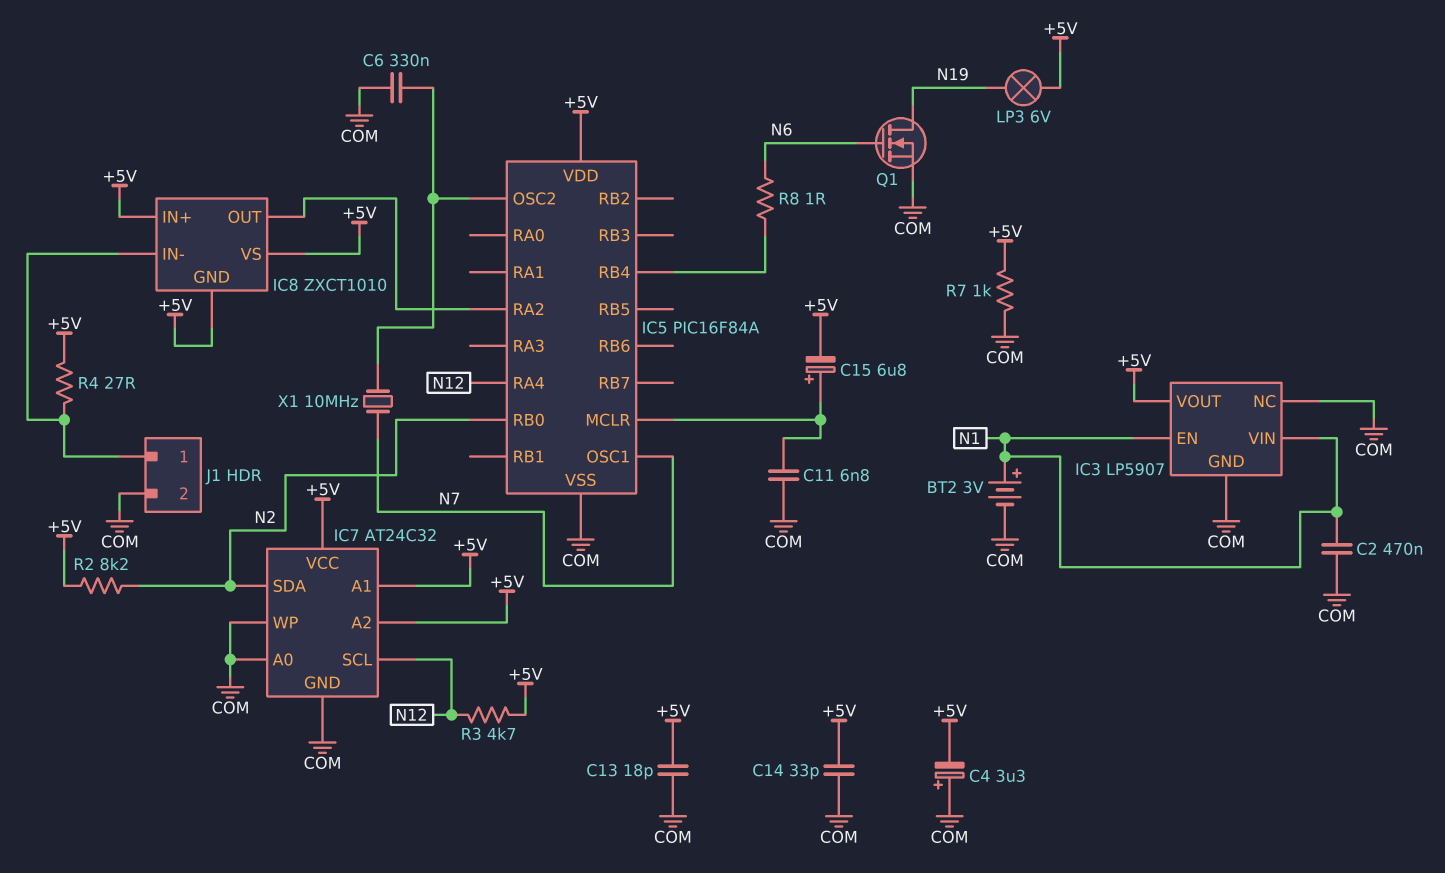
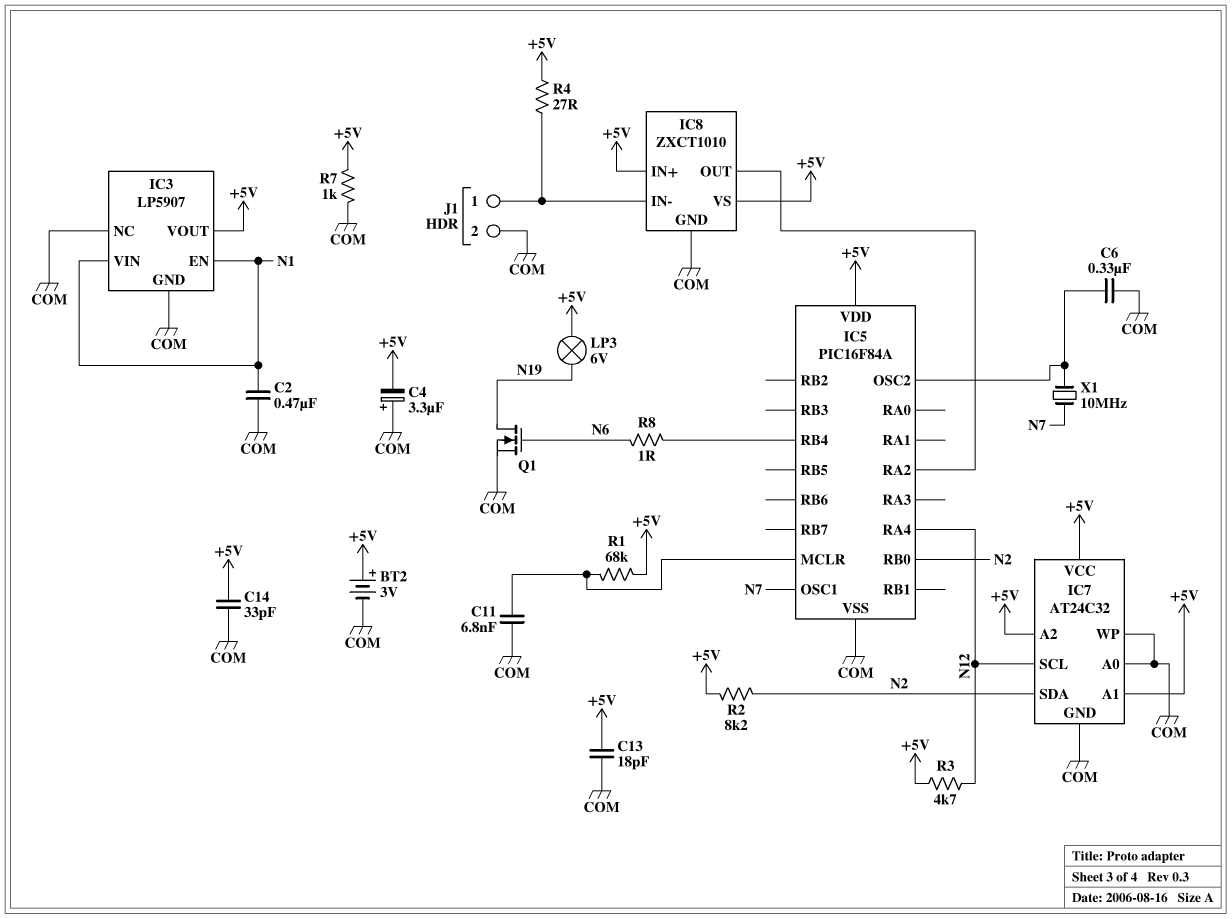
BT2: 3V (plus N1, minus COM) -> 3V (plus +5V, minus COM)
C15: 6.8uF (plus IC5/MCLR, minus +5V) -> none
IC8 pin GND: +5V -> COM
R1: none -> 68k (+5V, IC5/MCLR)

